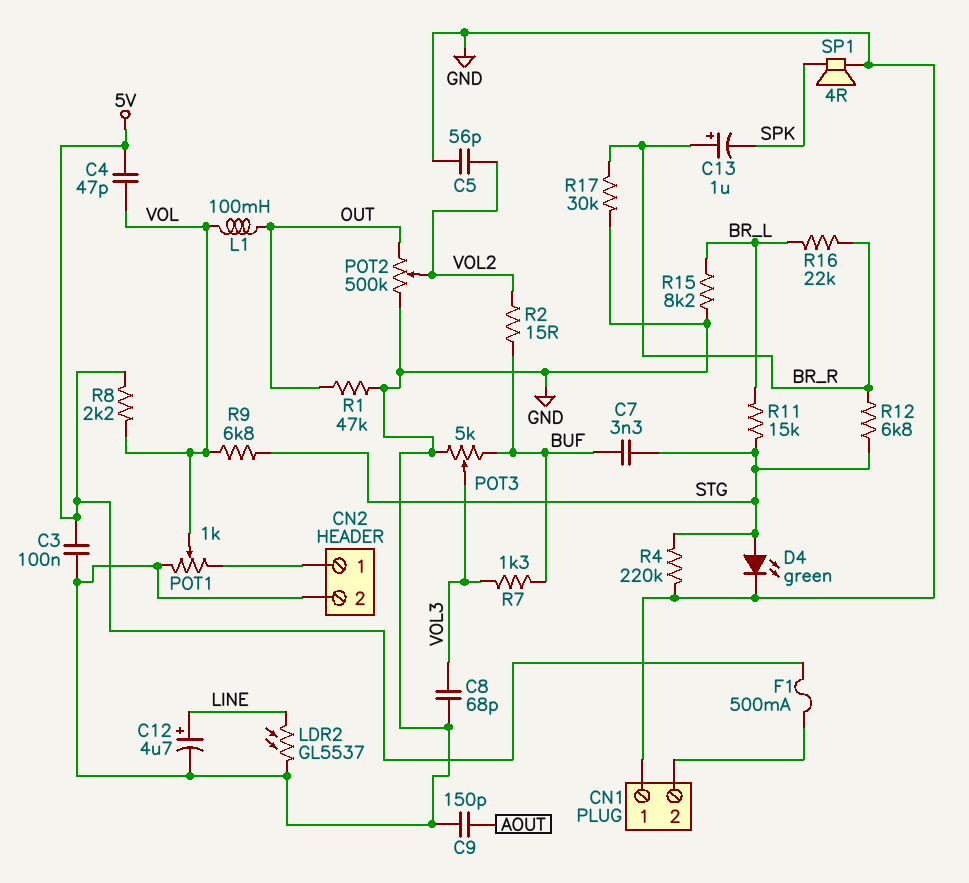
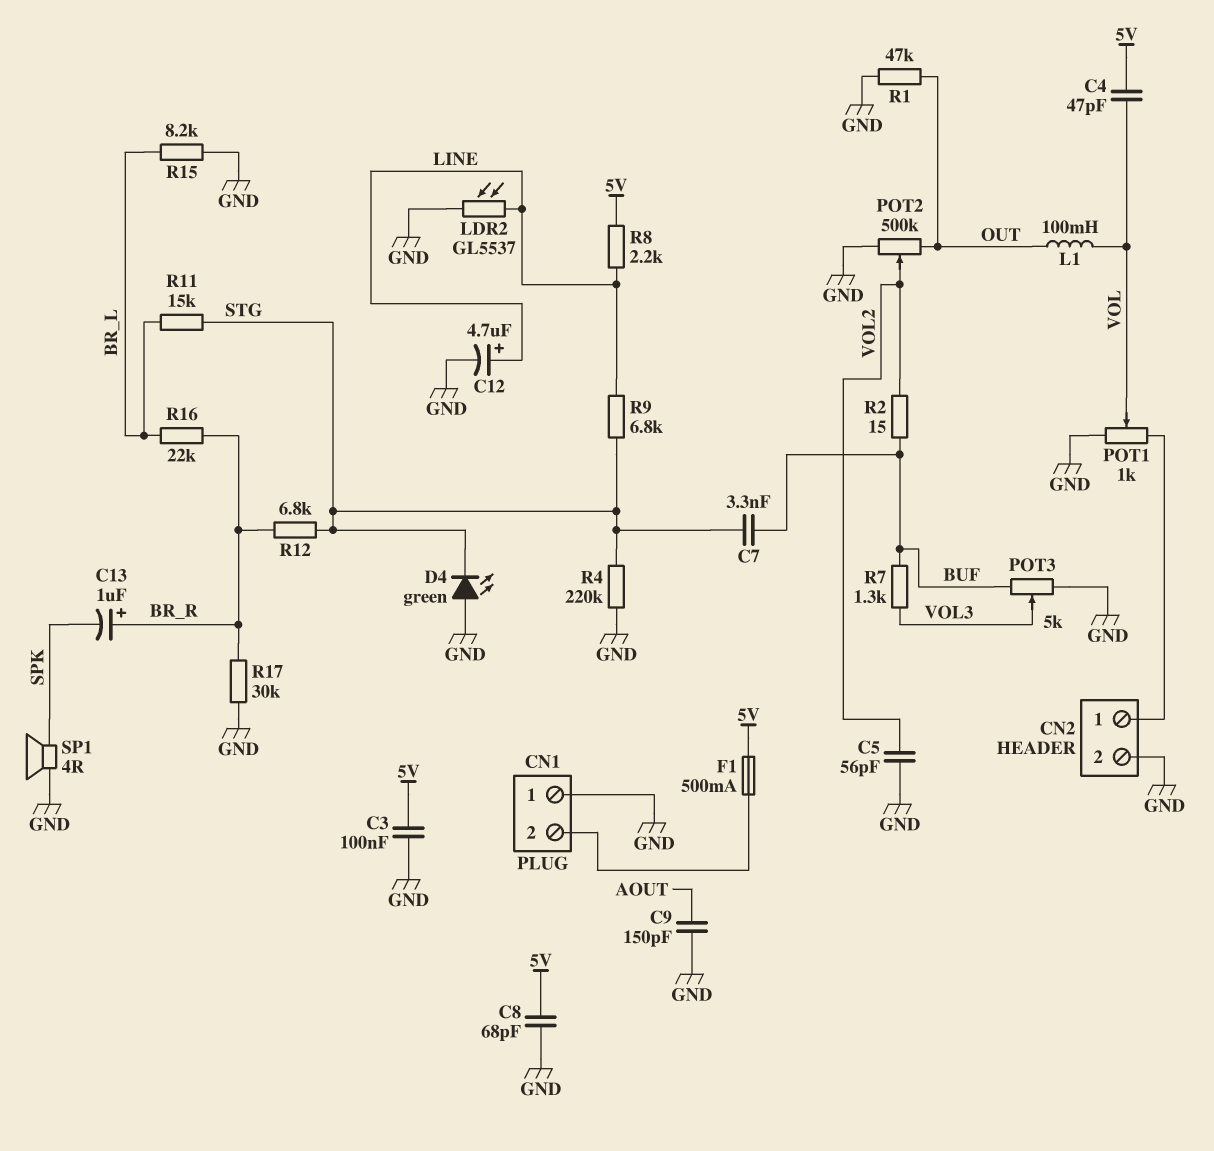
C8: 68pF (GND, VOL3) -> 68pF (5V, GND)
D4: LED green (A STG, K GND) -> LED green (A GND, K STG)
R8: 2.2k (5V, VOL) -> 2.2k (5V, LINE)
R9: 6.8k (STG, VOL) -> 6.8k (LINE, STG)

